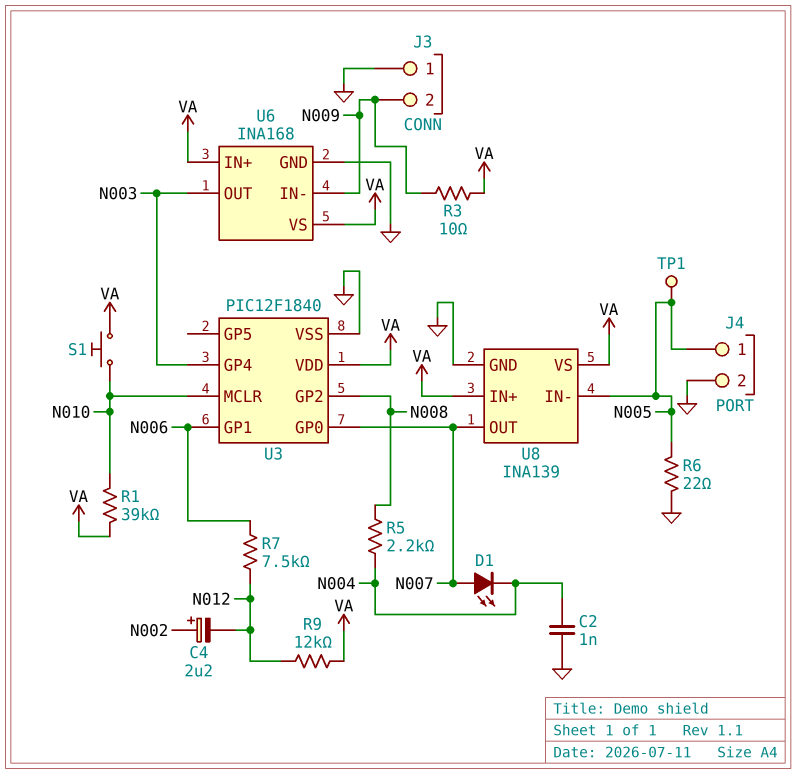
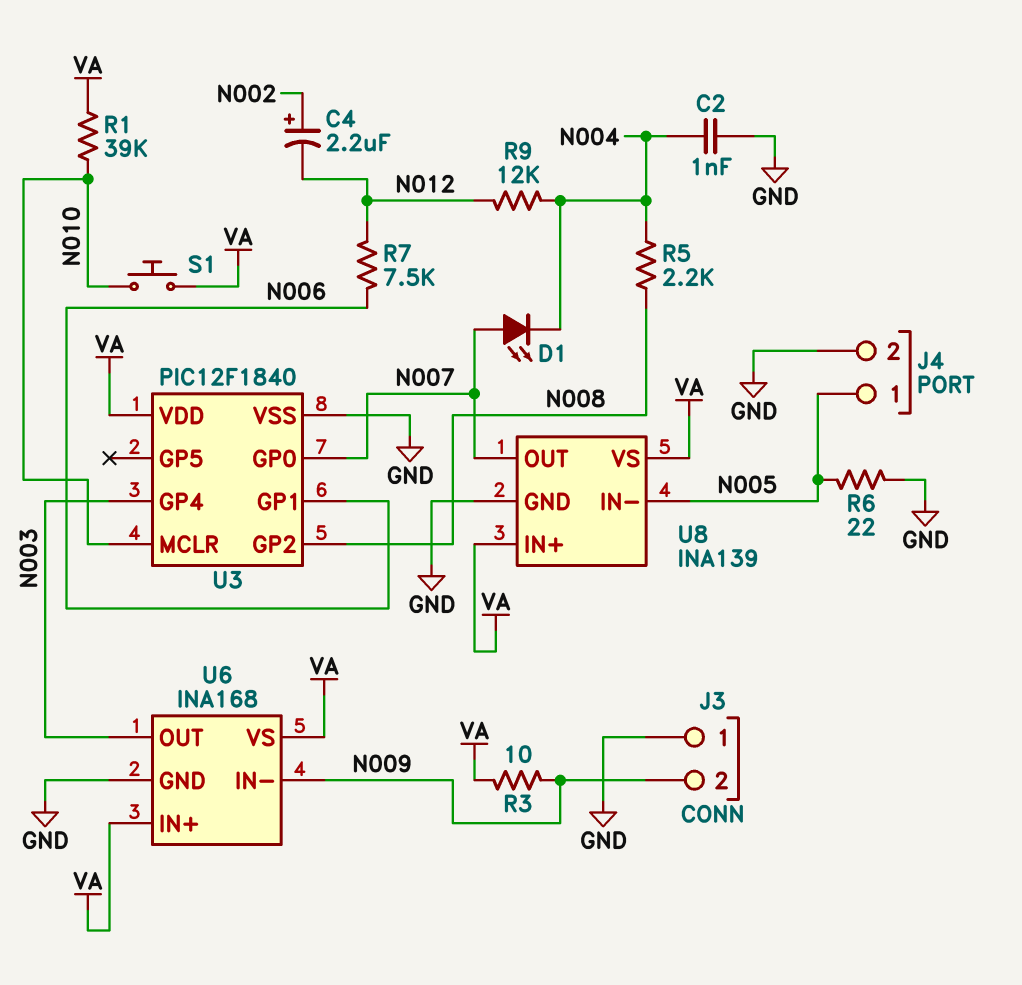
R9: 12k (N012, VA) -> 12k (N004, N012)
TP1: test point (N005) -> none

